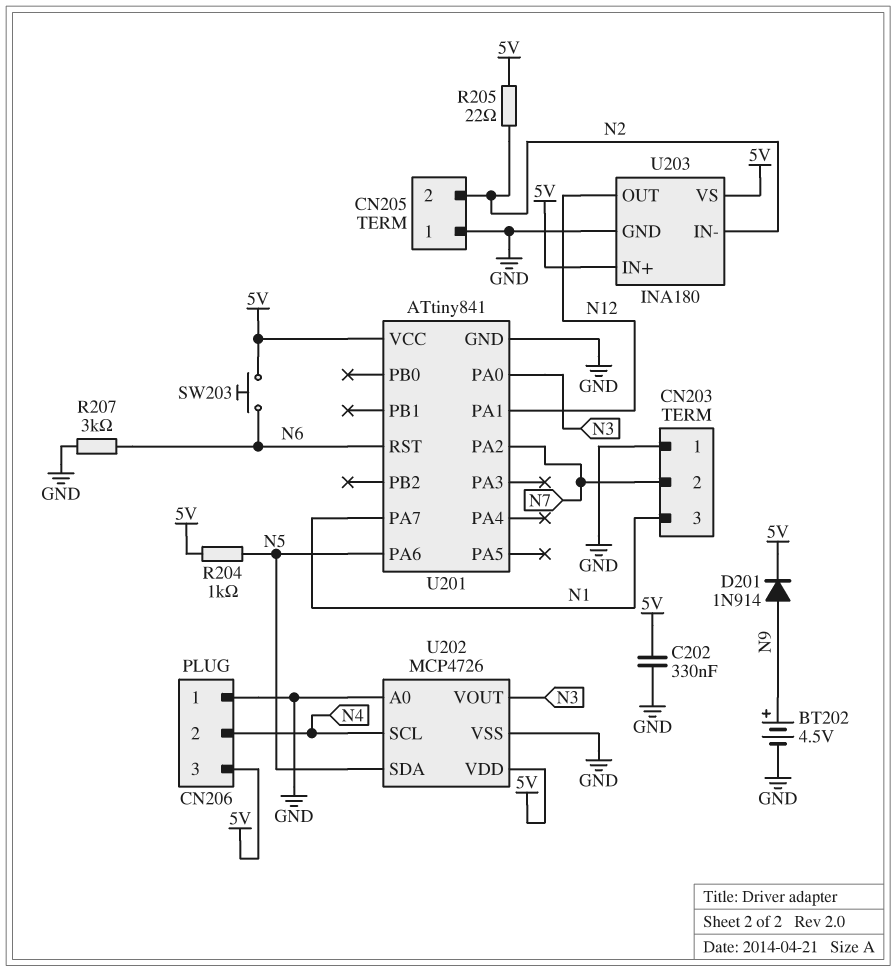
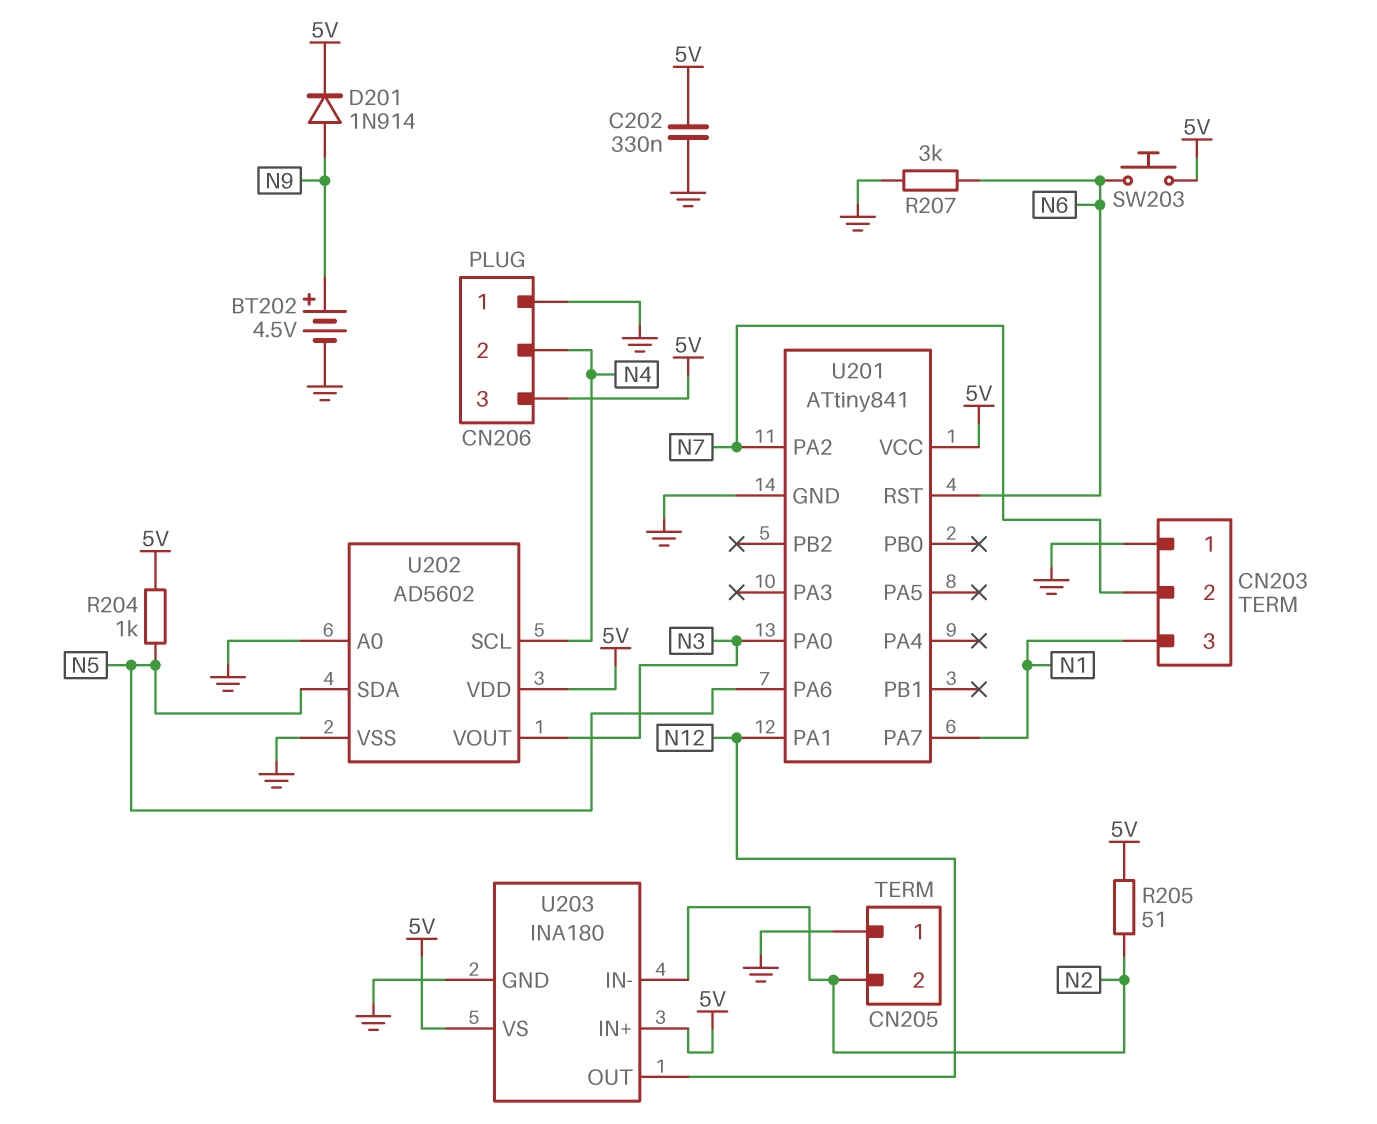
R205: 22 (5V, N2) -> 51 (5V, N2)
U202: MCP4726 -> AD5602

